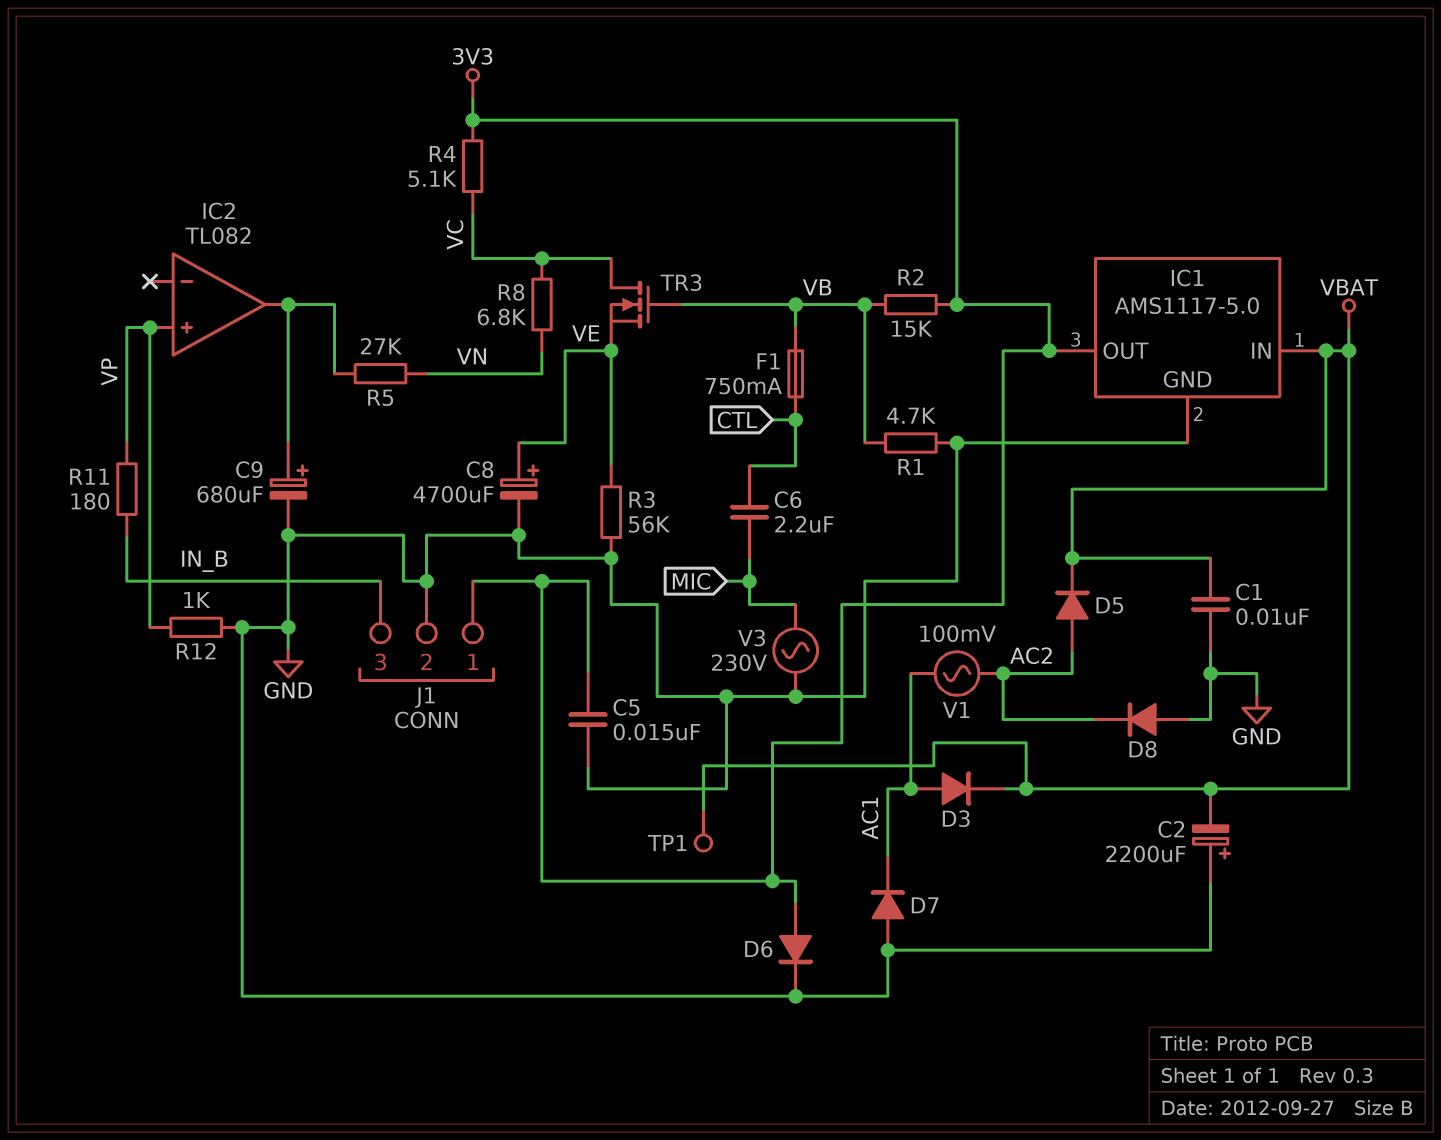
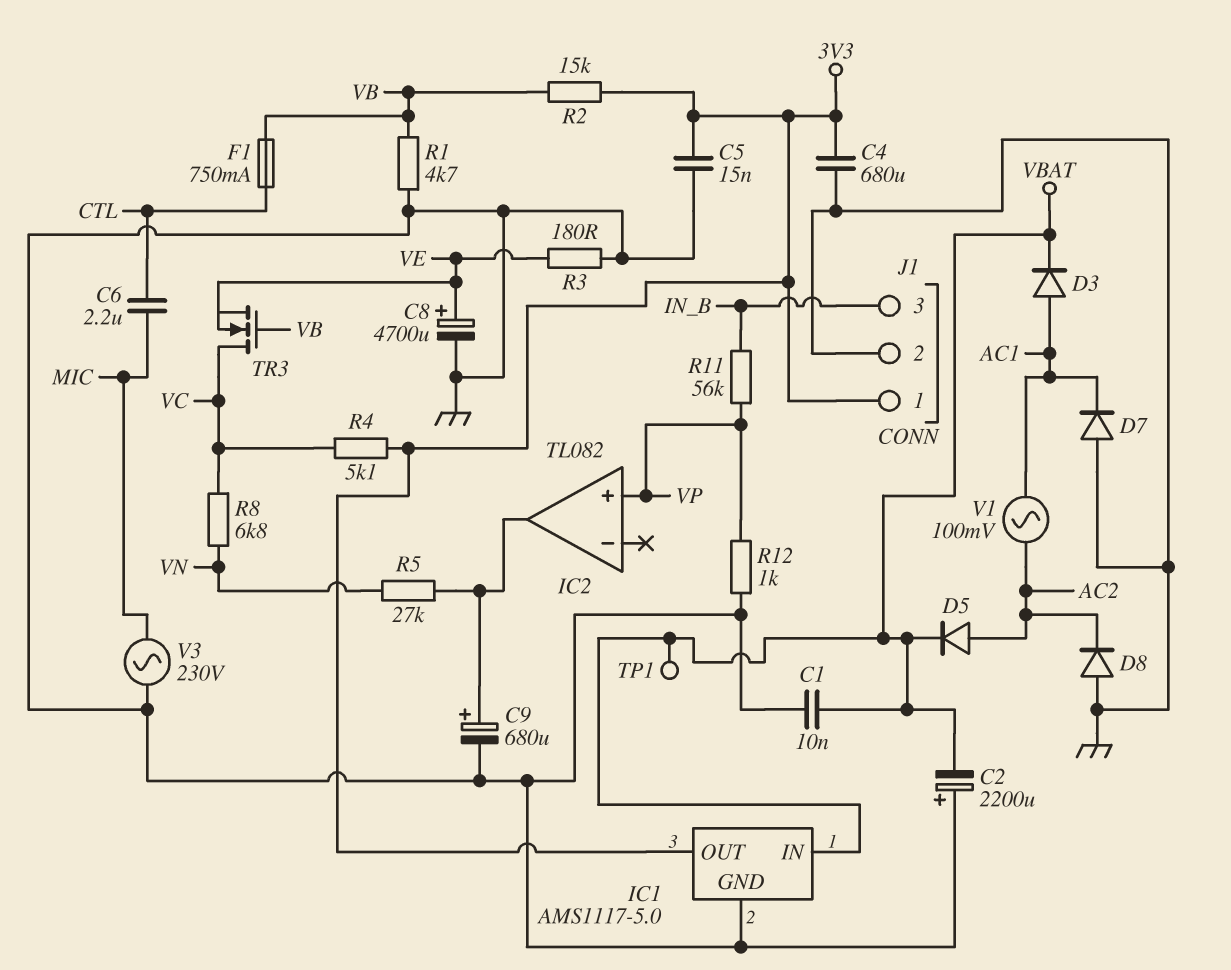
C4: none -> 680uF (3V3, GND)
D6: diode (A 3V3, K GND) -> none
R3: 56k (GND, VE) -> 180 (GND, VE)
R11: 180 (IN_B, VP) -> 56k (IN_B, VP)

